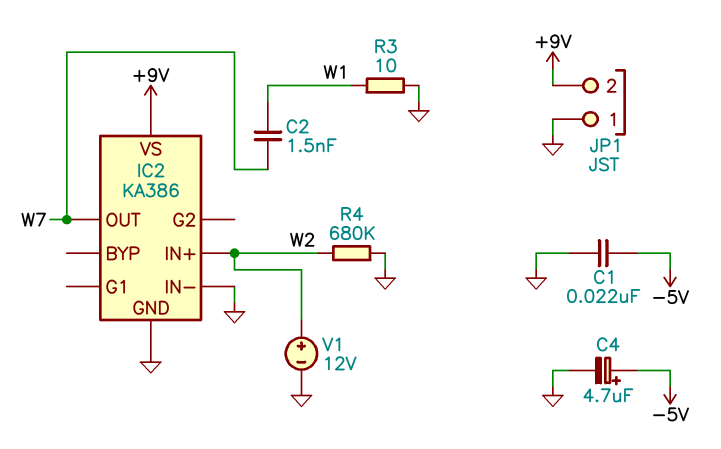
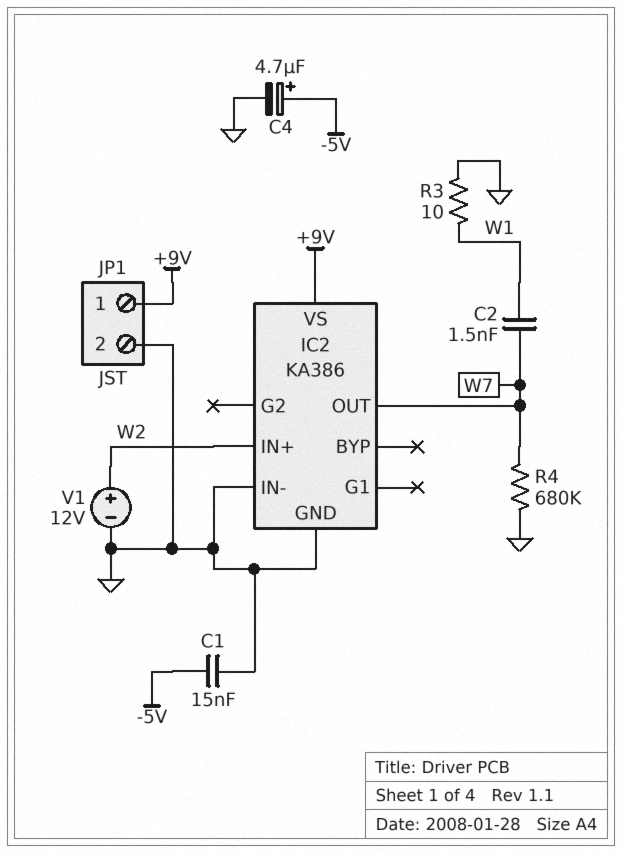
C1: 22nF (-5V, GND) -> 15nF (-5V, GND)
JP1 pin 1: GND -> +9V
JP1 pin 2: +9V -> GND
R4: 680k (GND, W2) -> 680k (GND, W7)

